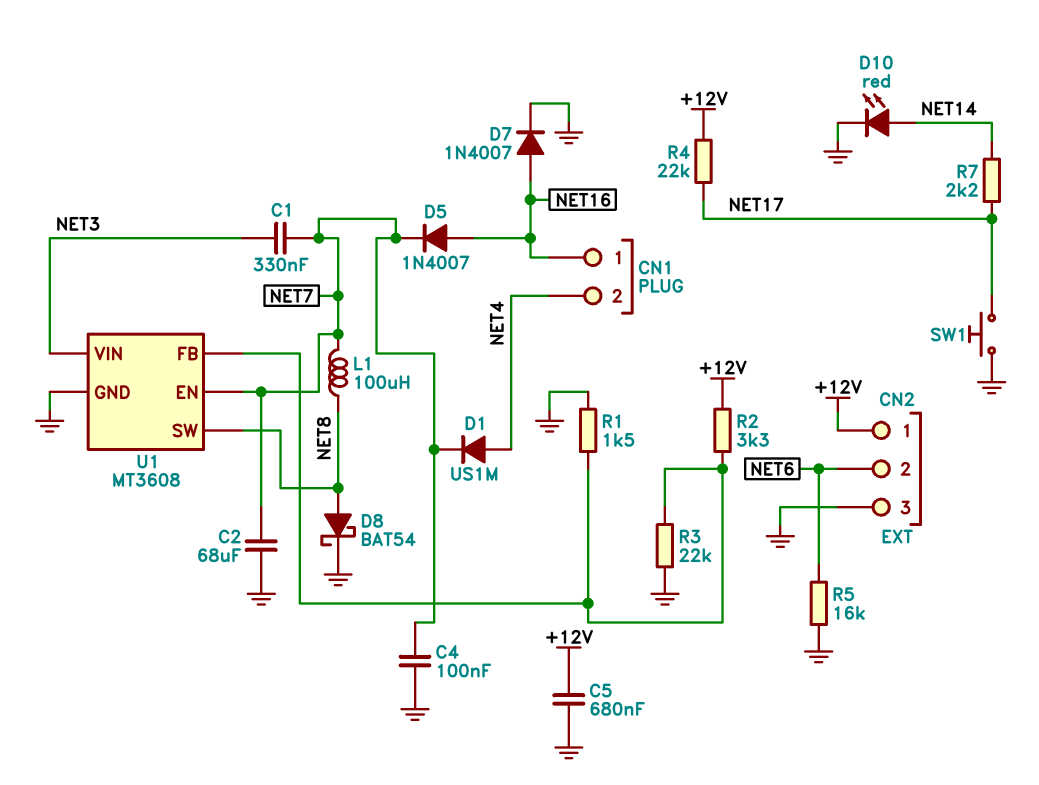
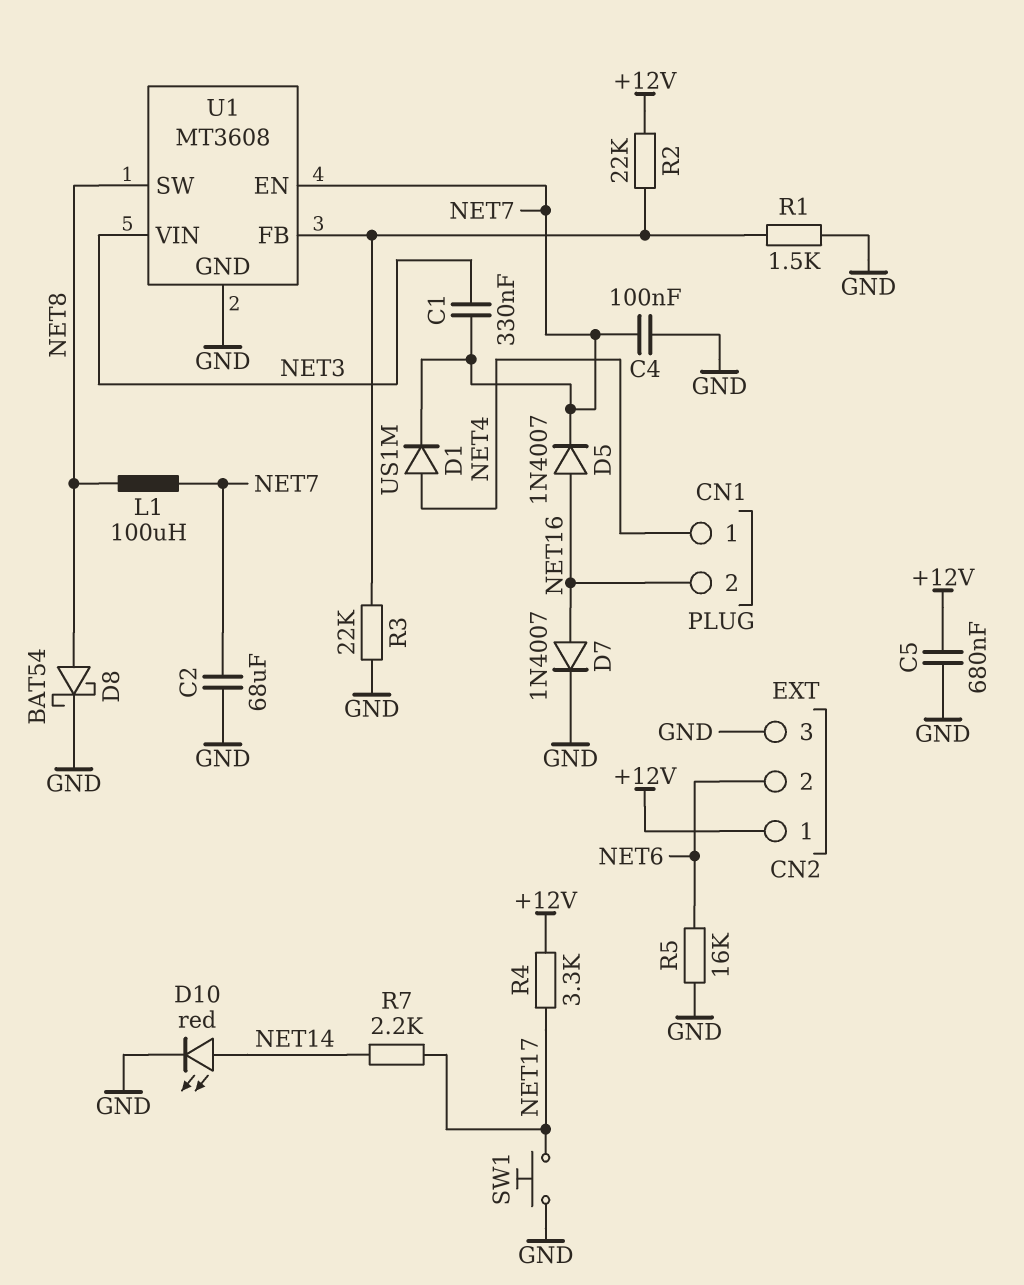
CN1 pin 1: NET16 -> NET4
CN1 pin 2: NET4 -> NET16
R2: 3.3k (+12V, U1/FB) -> 22k (+12V, U1/FB)
R4: 22k (+12V, NET17) -> 3.3k (+12V, NET17)

